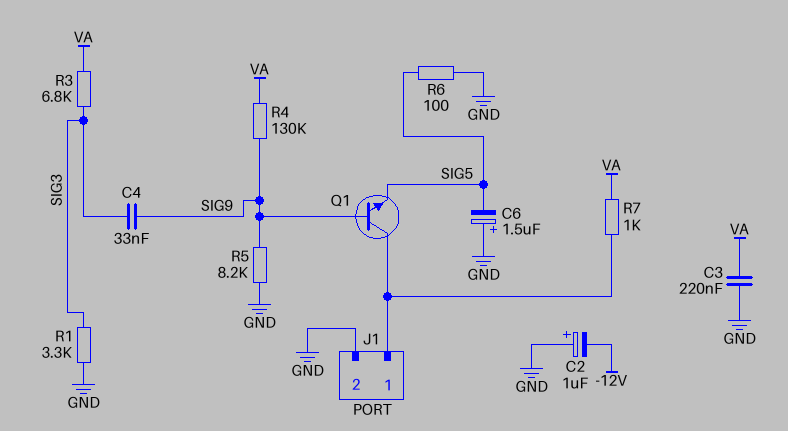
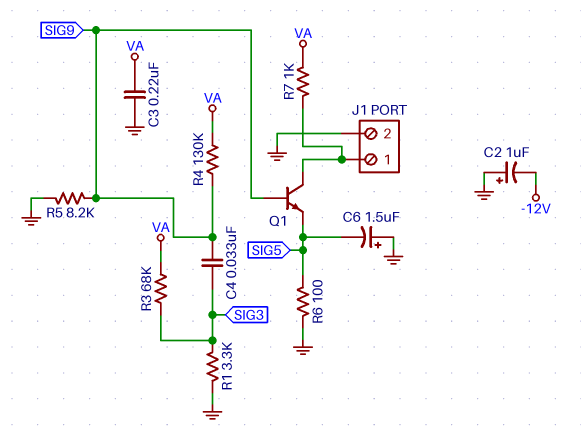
R3: 6.8k (SIG3, VA) -> 68k (SIG3, VA)

